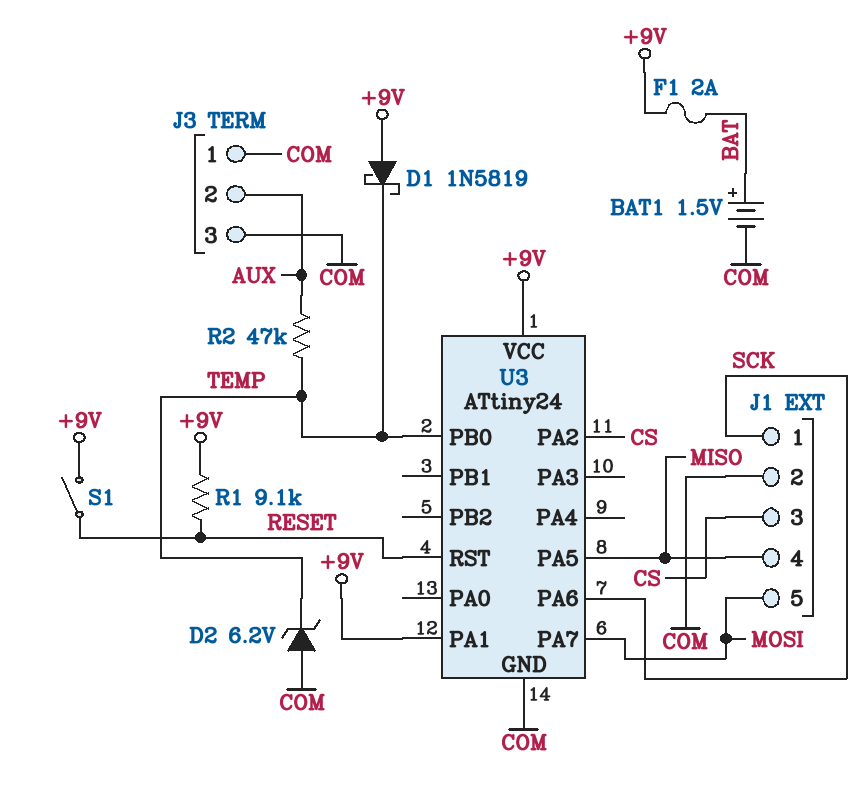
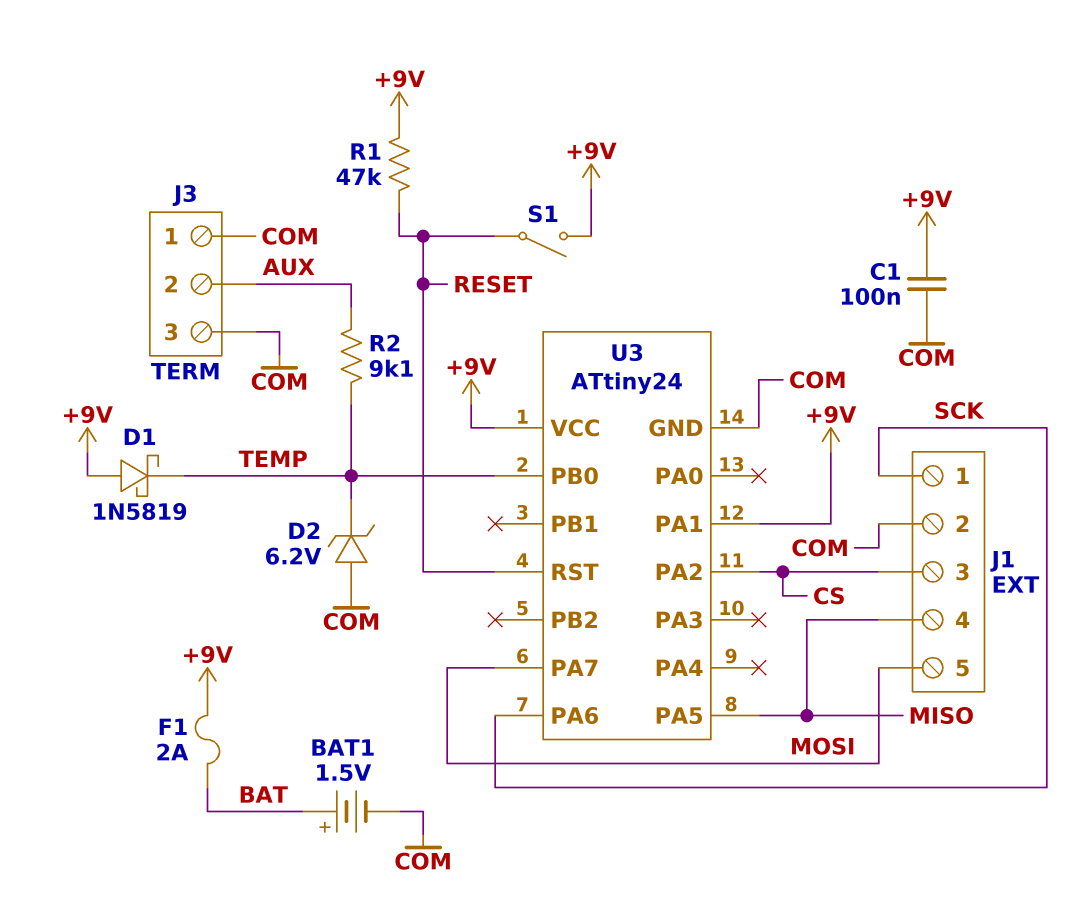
C1: none -> 100nF (+9V, COM)
R1: 9.1k (+9V, RESET) -> 47k (+9V, RESET)
R2: 47k (AUX, TEMP) -> 9.1k (AUX, TEMP)

